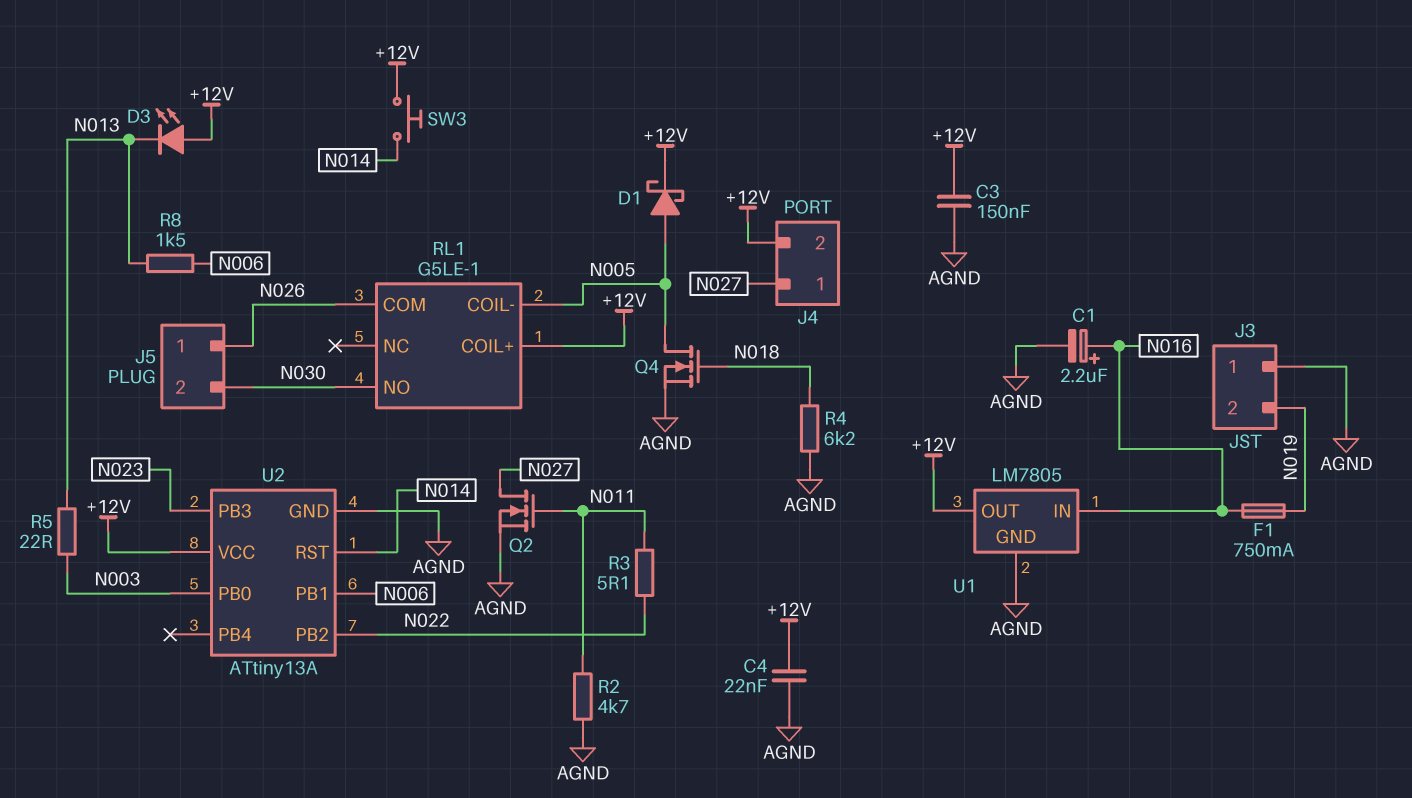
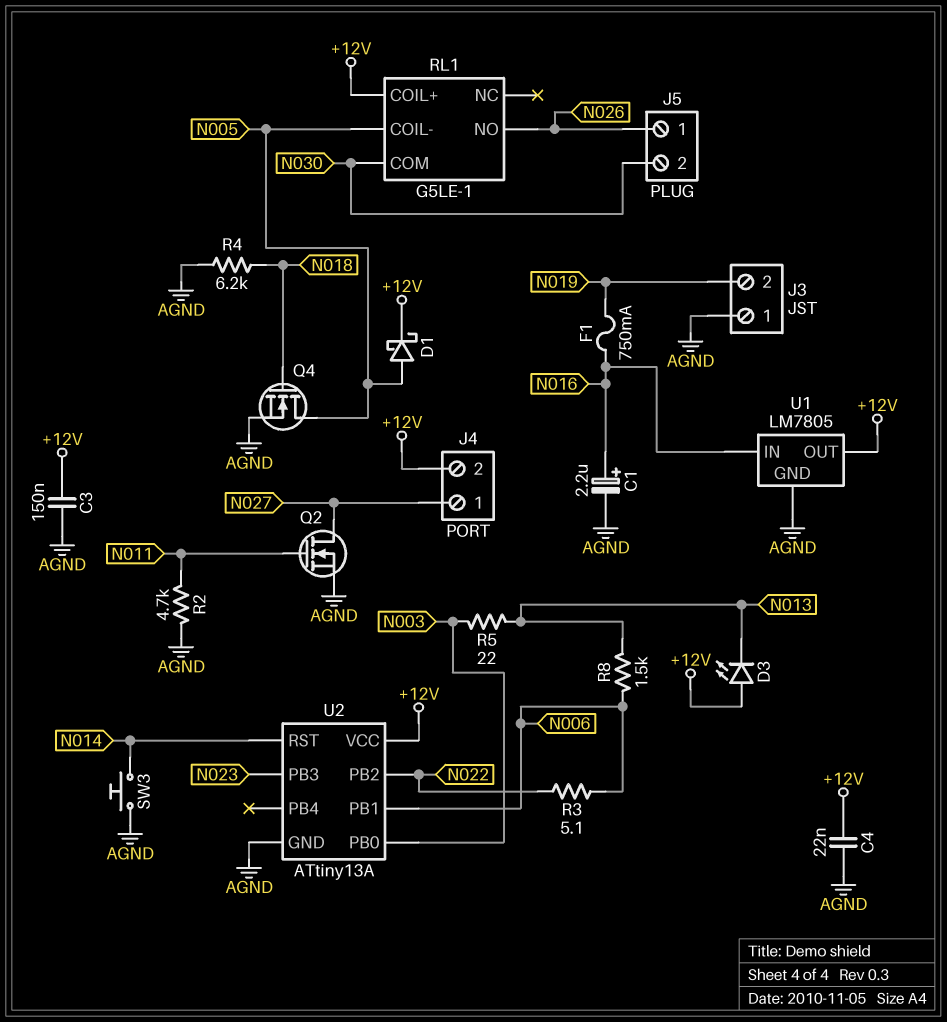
R3: 5.1 (N011, N022) -> 5.1 (N006, N022)
RL1 pin COM: N026 -> N030
RL1 pin NO: N030 -> N026
SW3: button (+12V, N014) -> button (AGND, N014)

